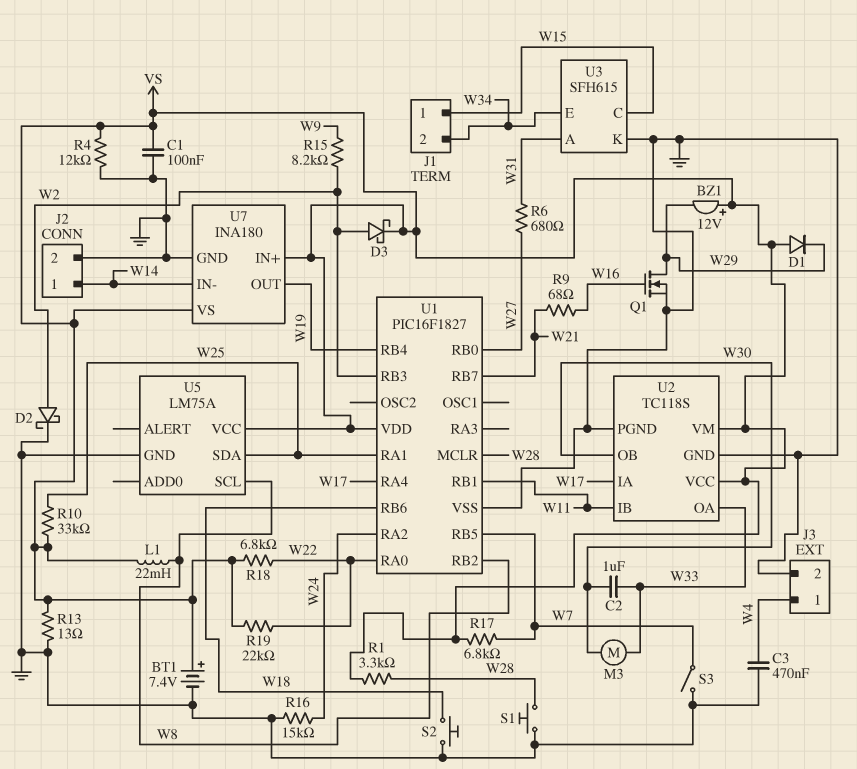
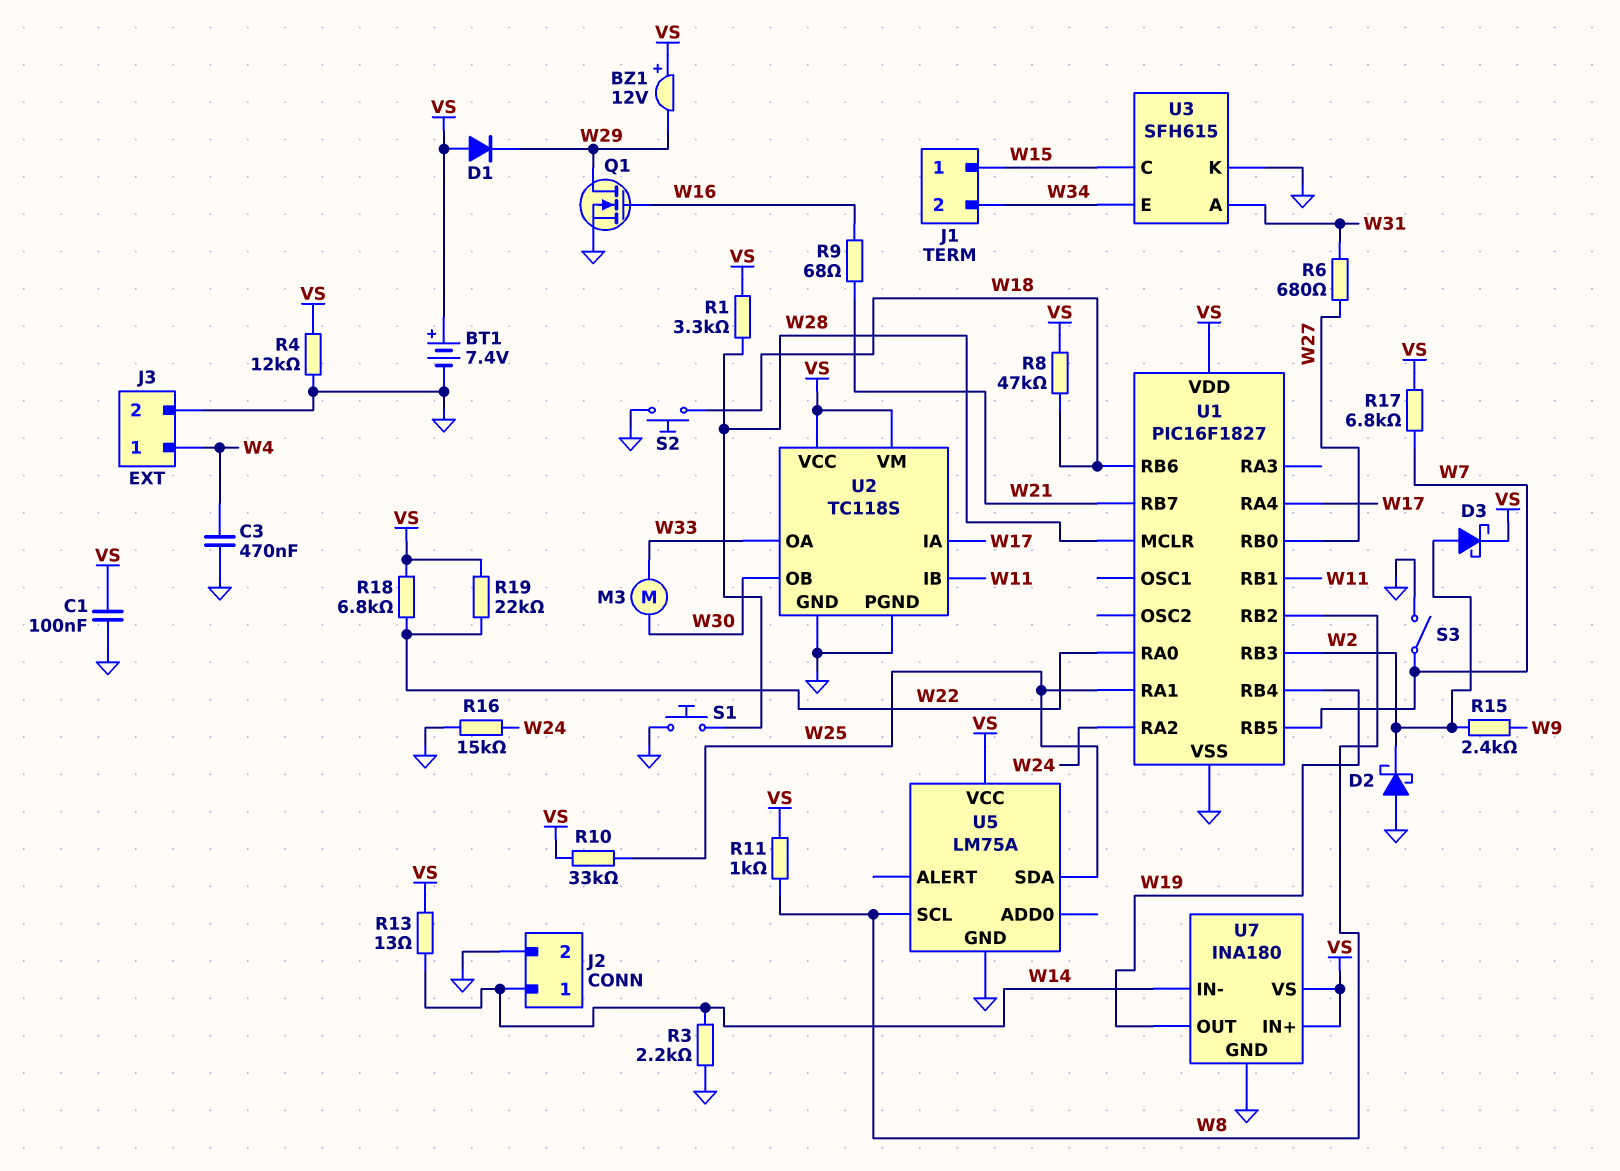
C2: 1uF (W30, W33) -> none
D2: schottky (A W2, K GND) -> schottky (A GND, K W2)
L1: 22mH (VS, W8) -> none
R3: none -> 2.2k (GND, W14)
R8: none -> 47k (VS, W18)
R11: none -> 1k (VS, W8)
R13: 13 (GND, VS) -> 13 (VS, W14)
R15: 8.2k (W2, W9) -> 2.4k (W2, W9)

